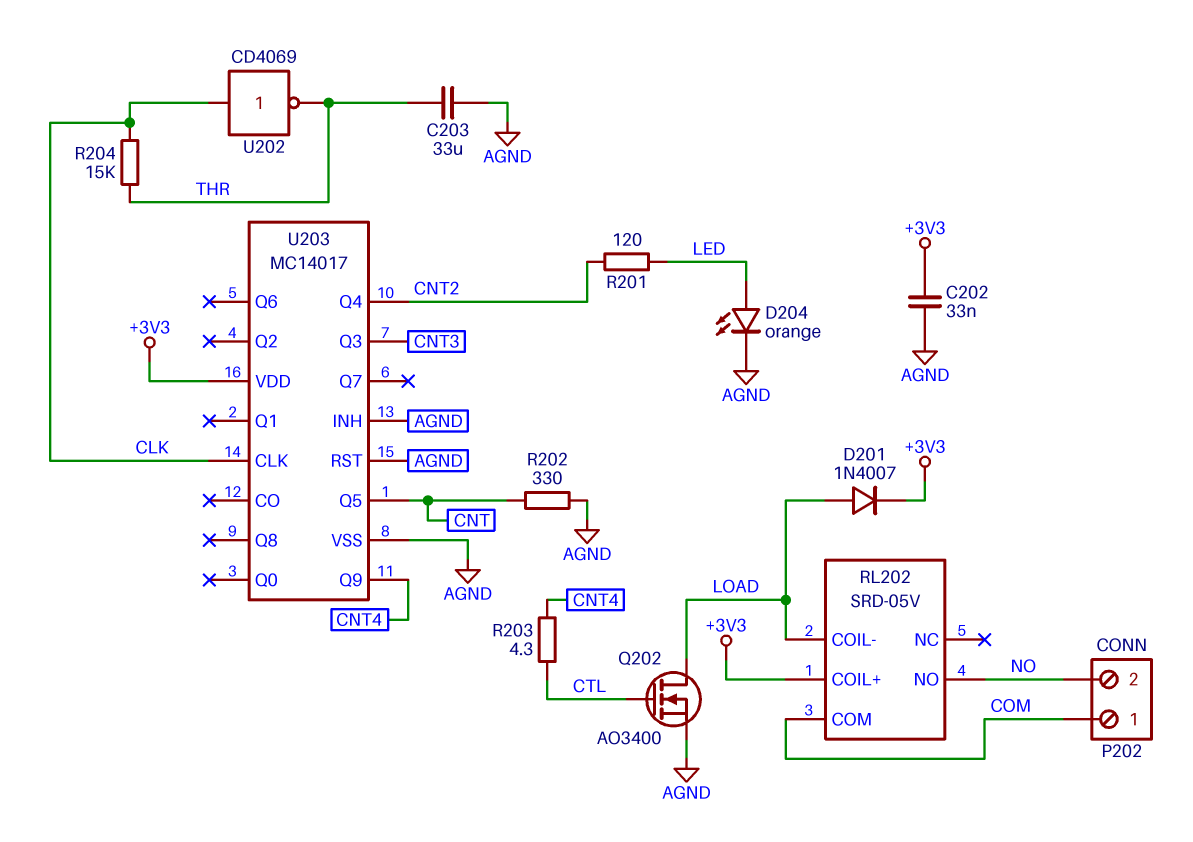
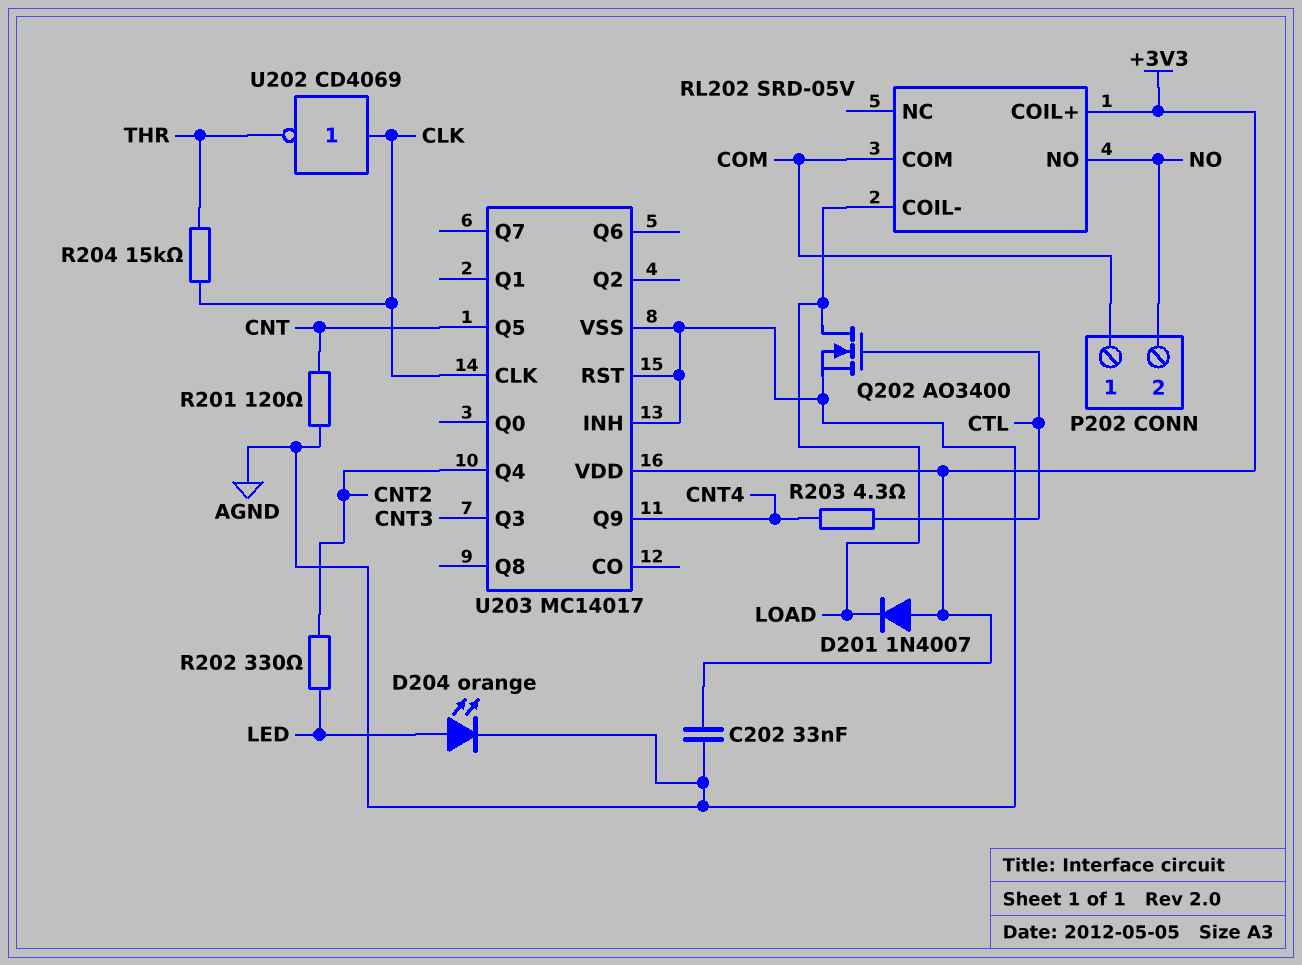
C203: 33uF (AGND, THR) -> none
D201: diode 1N4007 (A LOAD, K +3V3) -> diode 1N4007 (A +3V3, K LOAD)
R201: 120 (CNT2, LED) -> 120 (AGND, CNT)
R202: 330 (AGND, CNT) -> 330 (CNT2, LED)

